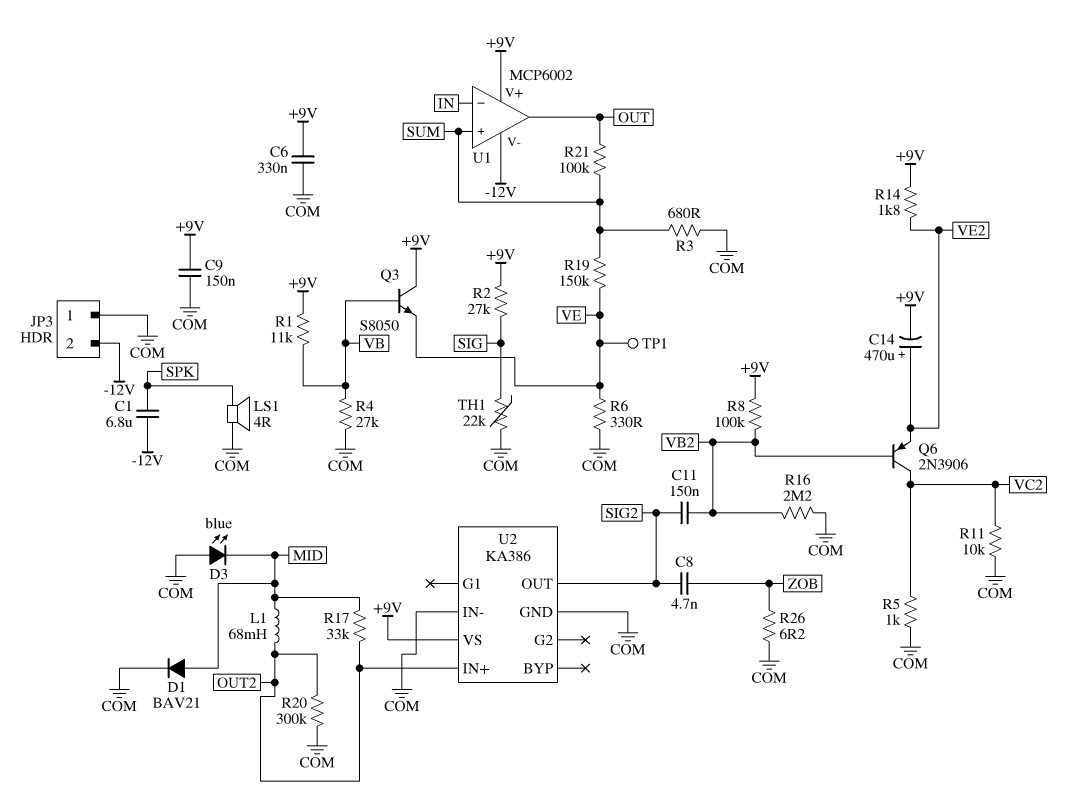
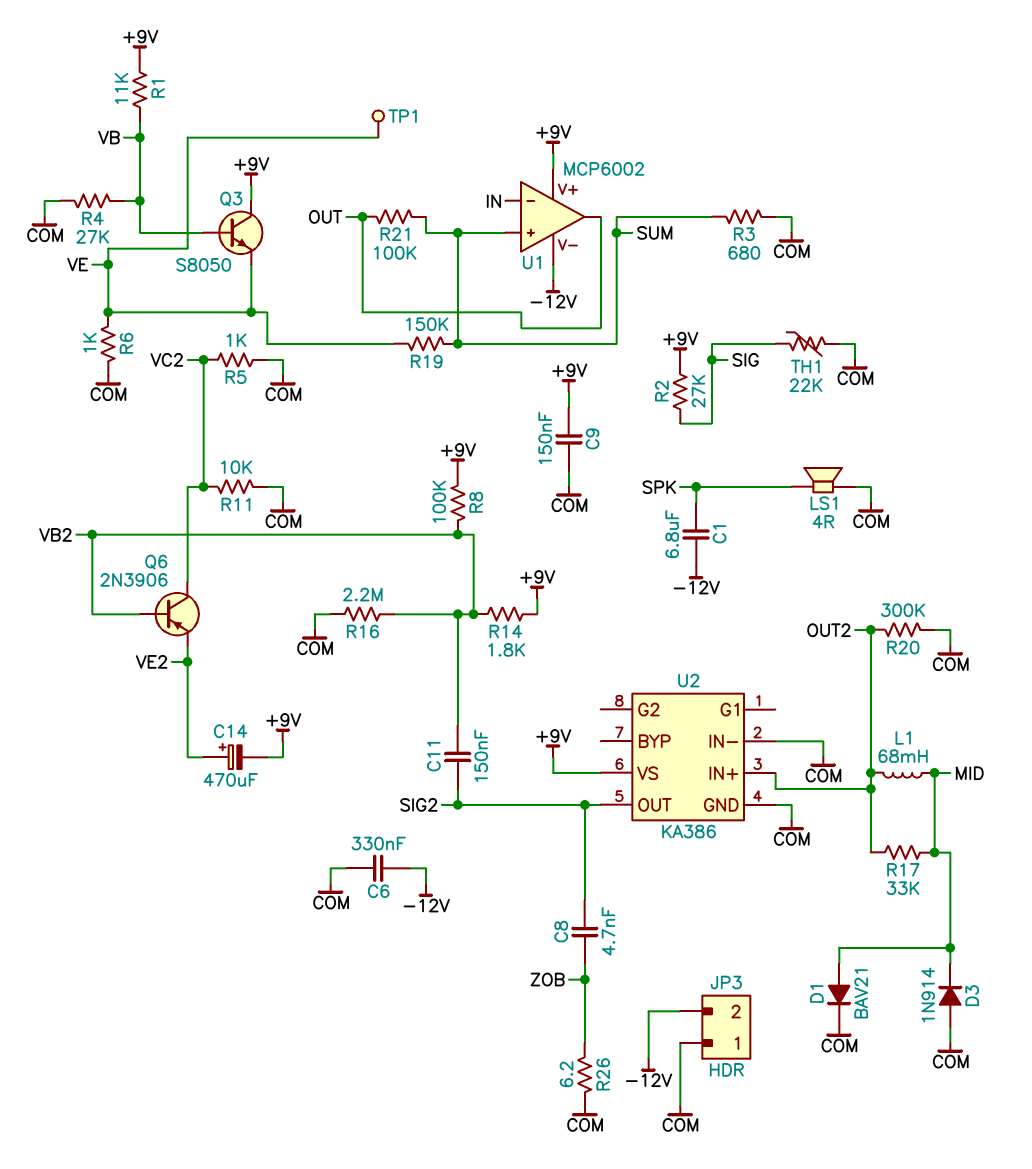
C6: 330nF (+9V, COM) -> 330nF (-12V, COM)
D3: LED blue (A COM, K MID) -> diode 1N914 (A COM, K MID)
R6: 330 (COM, VE) -> 1k (COM, VE)
R14: 1.8k (+9V, VE2) -> 1.8k (+9V, VB2)

